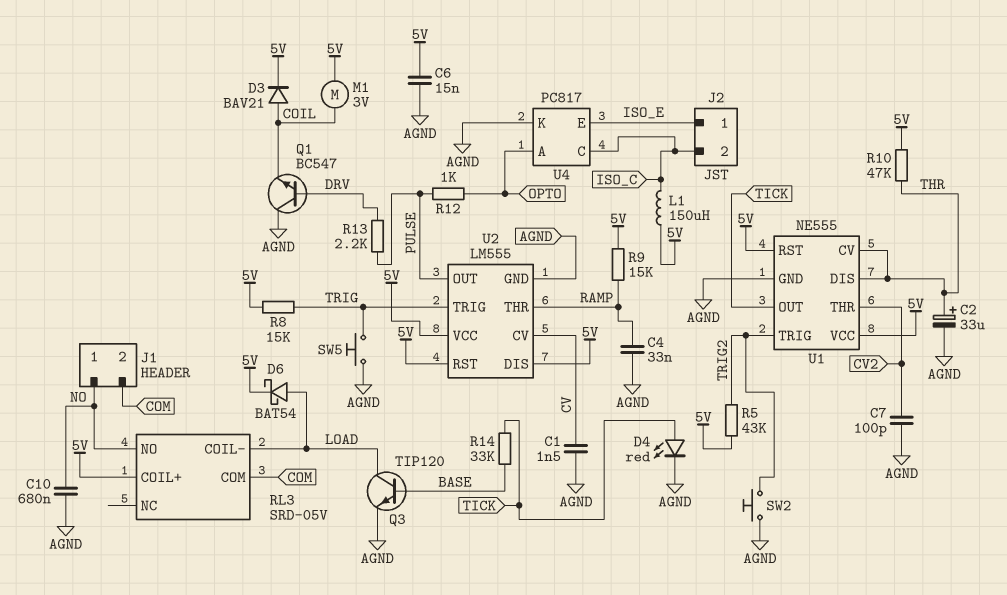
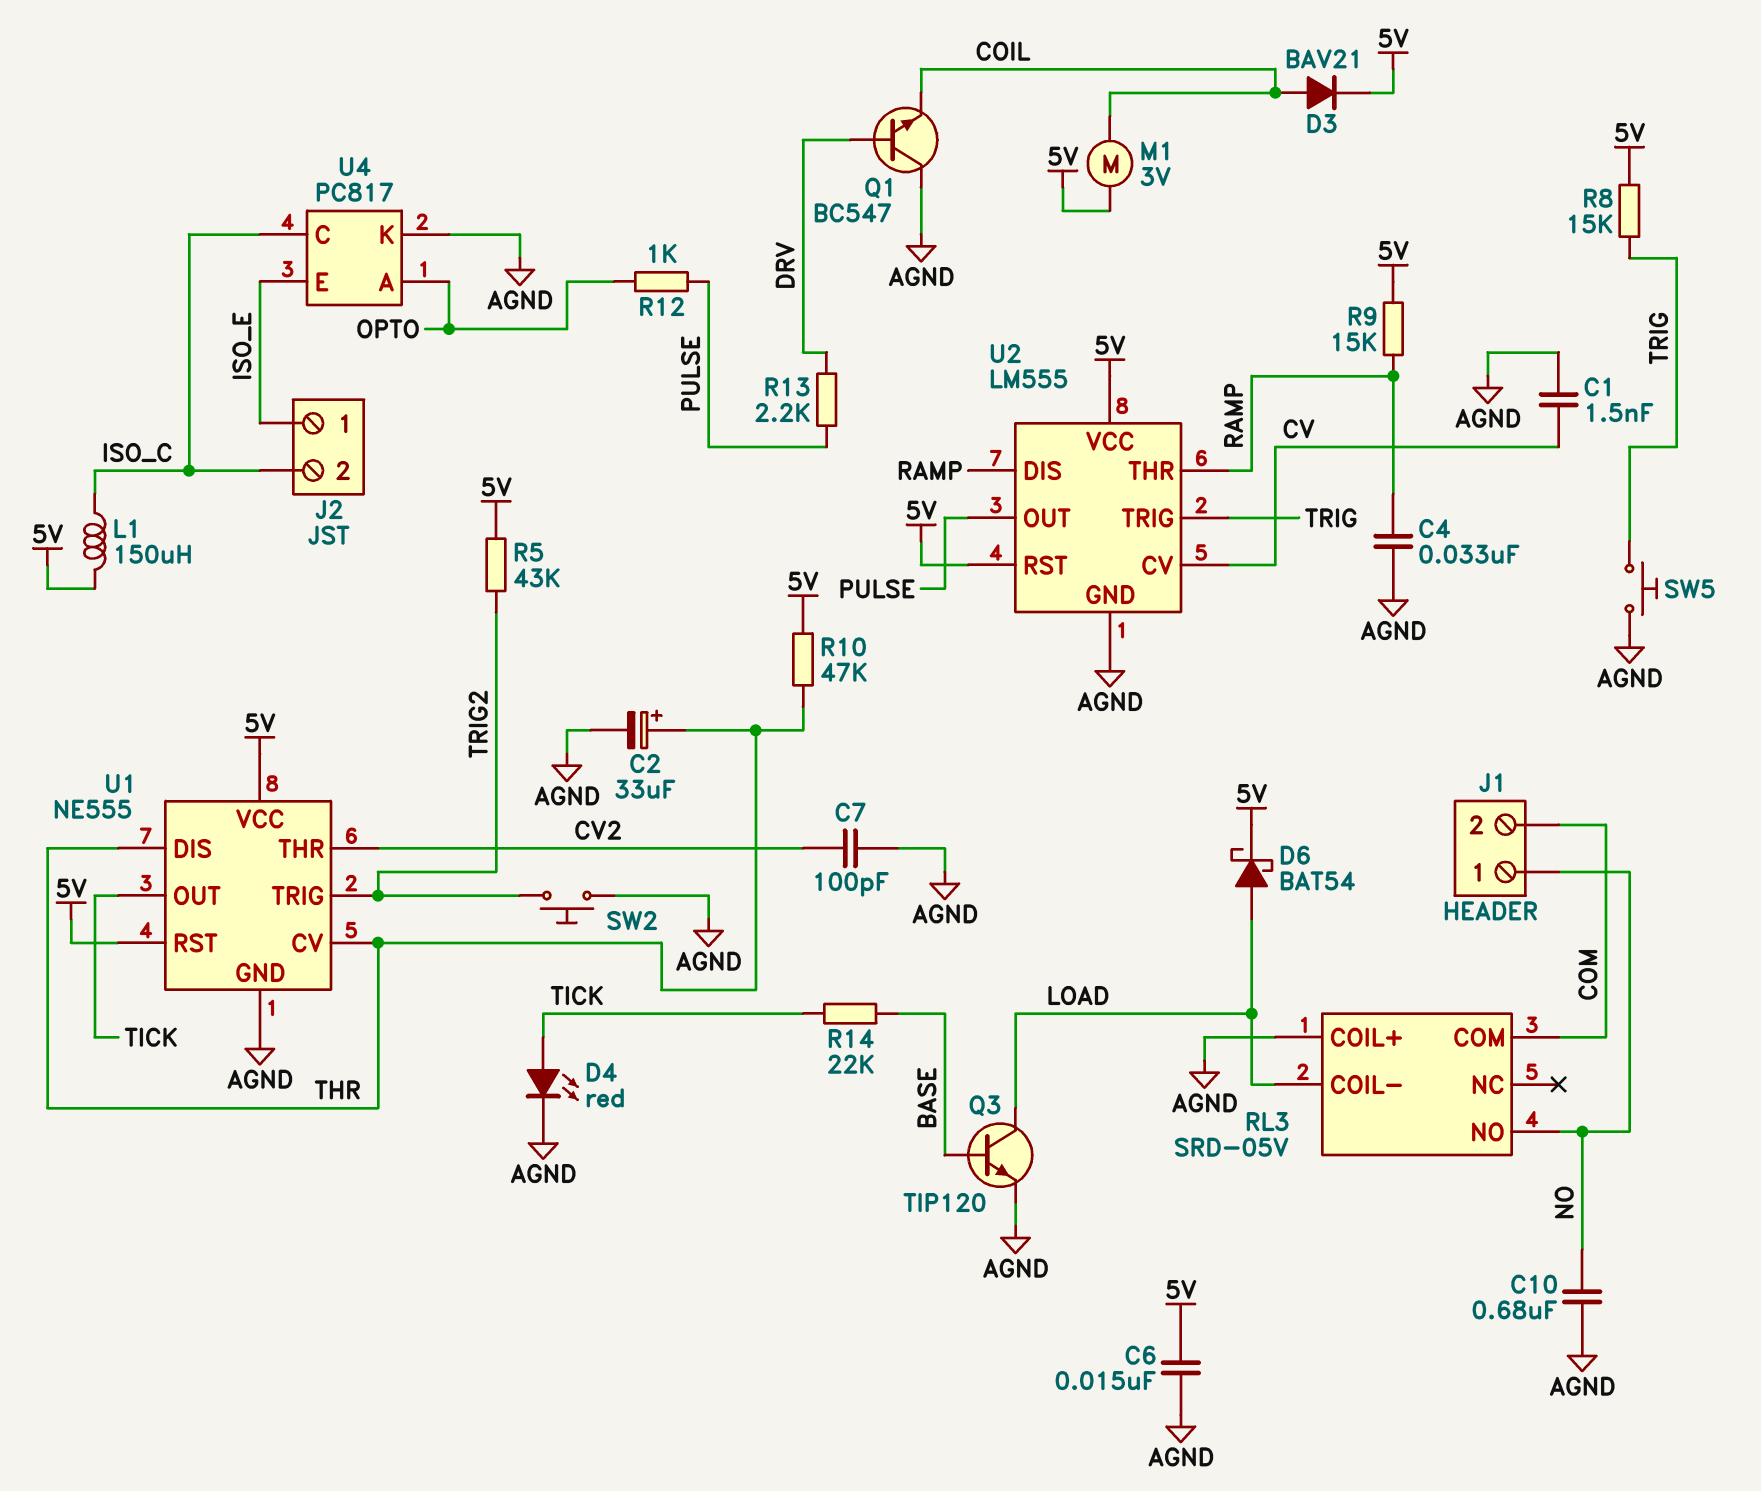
R14: 33k (BASE, TICK) -> 22k (BASE, TICK)
RL3 pin COIL+: 5V -> AGND
U2 pin DIS: 5V -> RAMP

